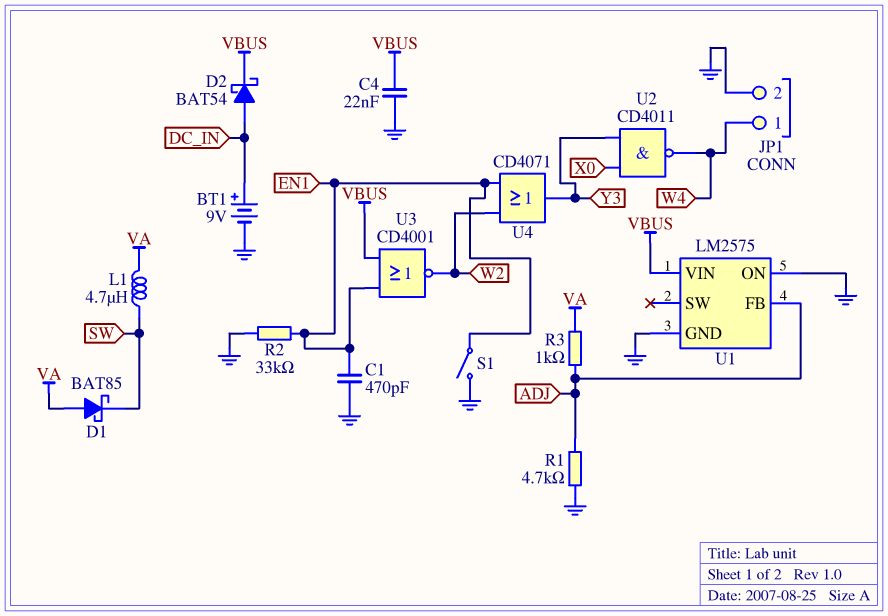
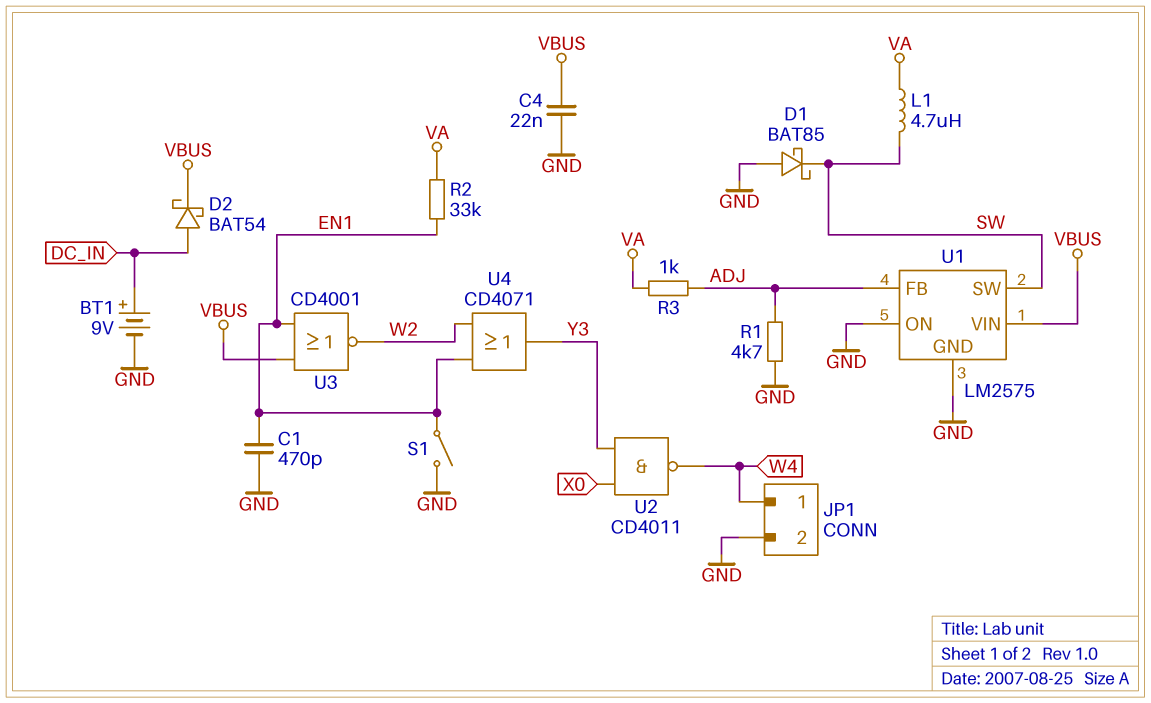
D1: schottky BAT85 (A VA, K SW) -> schottky BAT85 (A GND, K SW)
R2: 33k (EN1, GND) -> 33k (EN1, VA)
U1 pin SW: none -> SW

